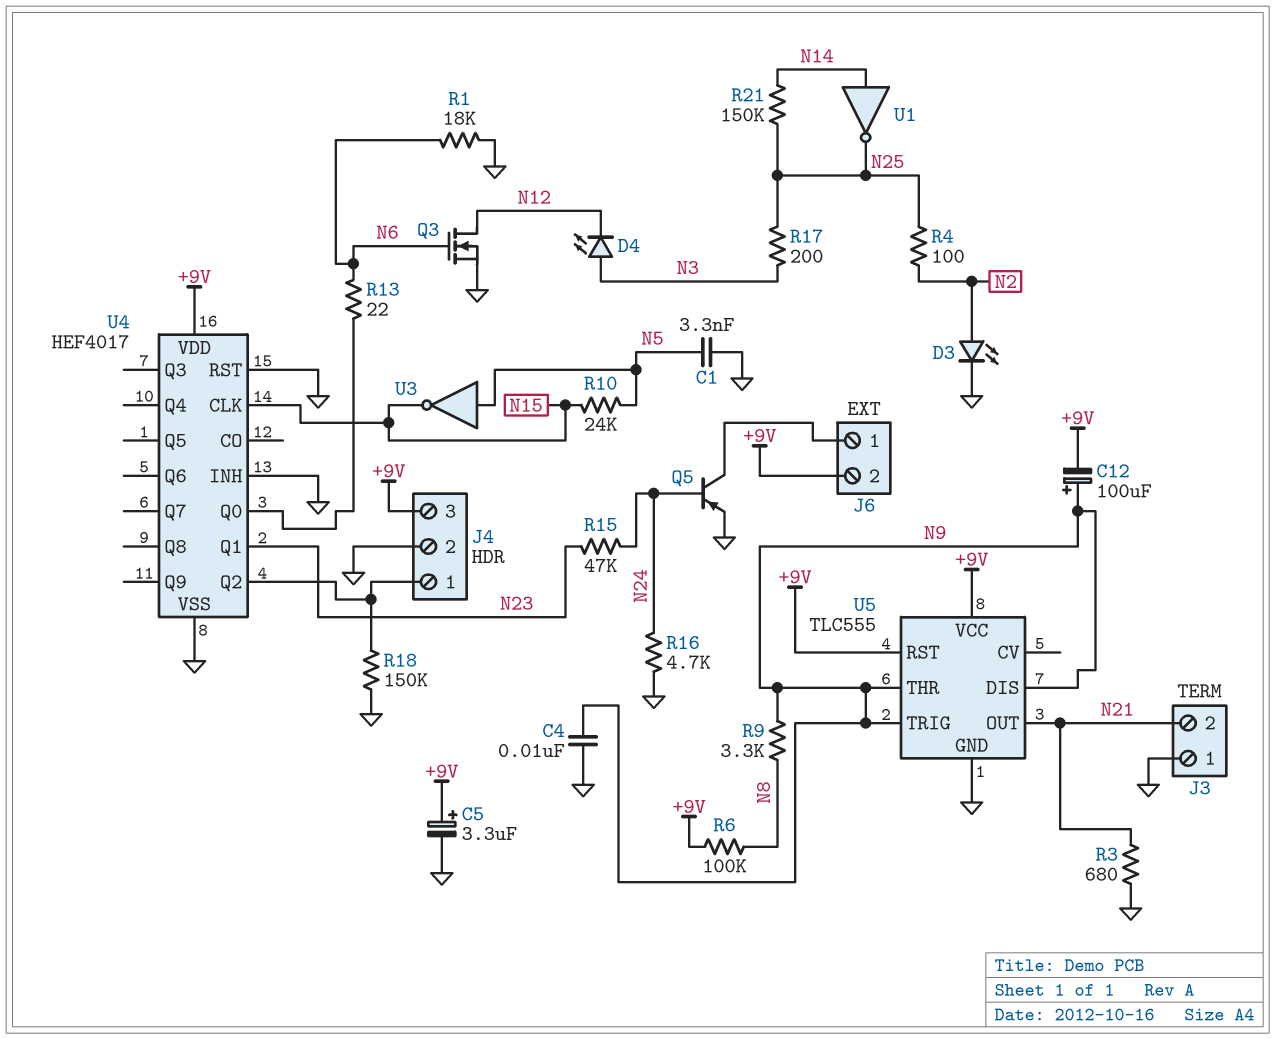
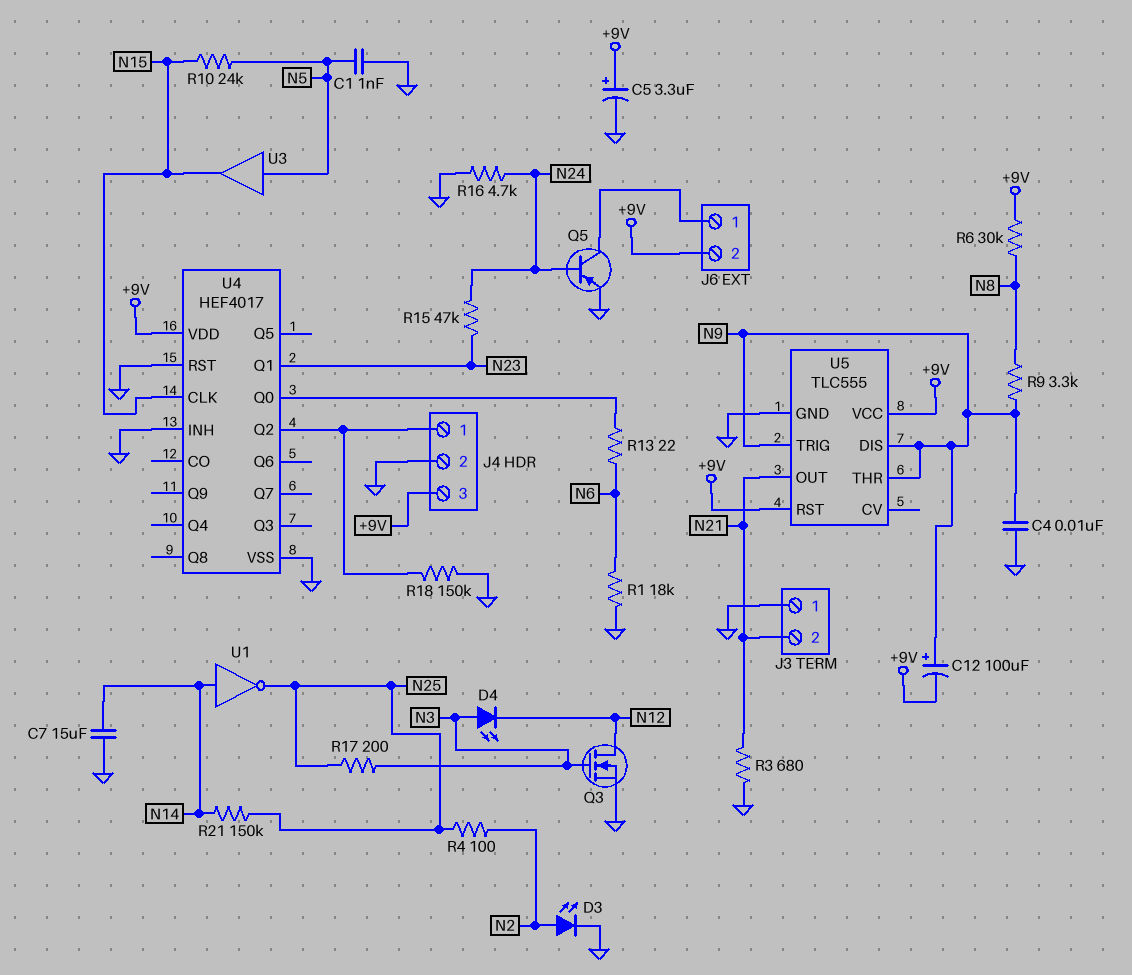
C1: 3.3nF (GND, N5) -> 1nF (GND, N5)
C7: none -> 15uF (GND, N14)
Q3: NMOS (G N6, D N12, S GND) -> NMOS (G N3, D N12, S GND)
R6: 100k (+9V, N8) -> 30k (+9V, N8)
U3: NOT (in N5, out N15) -> buffer (in N5, out N15)

